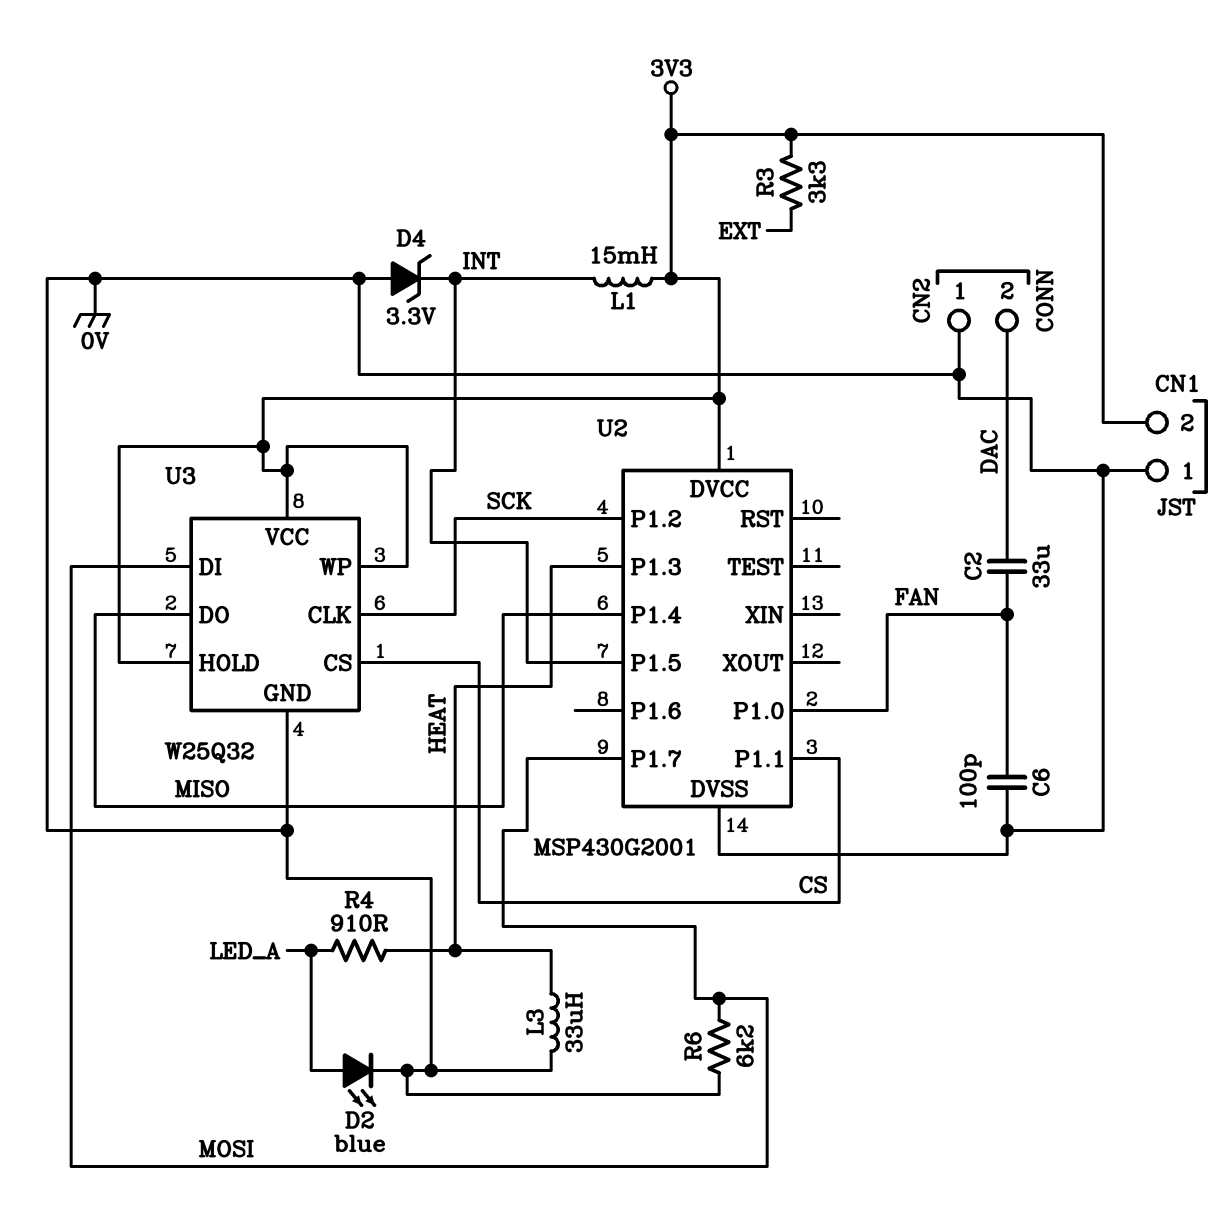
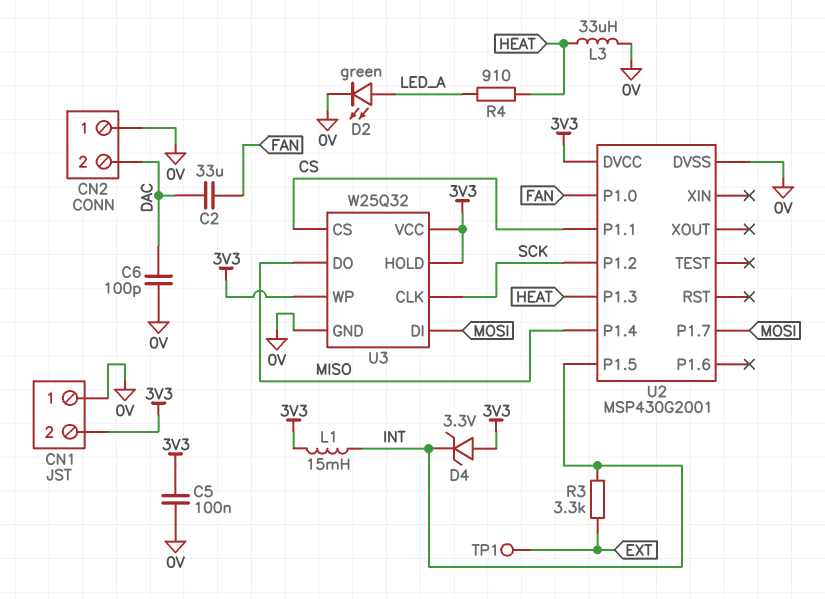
C5: none -> 100nF (0V, 3V3)
C6: 100pF (0V, FAN) -> 100pF (0V, DAC)
D2: LED blue (A LED_A, K 0V) -> LED green (A LED_A, K 0V)
D4: zener 3.3V (A 0V, K INT) -> zener 3.3V (A 3V3, K INT)
R3: 3.3k (3V3, EXT) -> 3.3k (EXT, INT)
R6: 6.2k (0V, MOSI) -> none
TP1: none -> test point (EXT)

